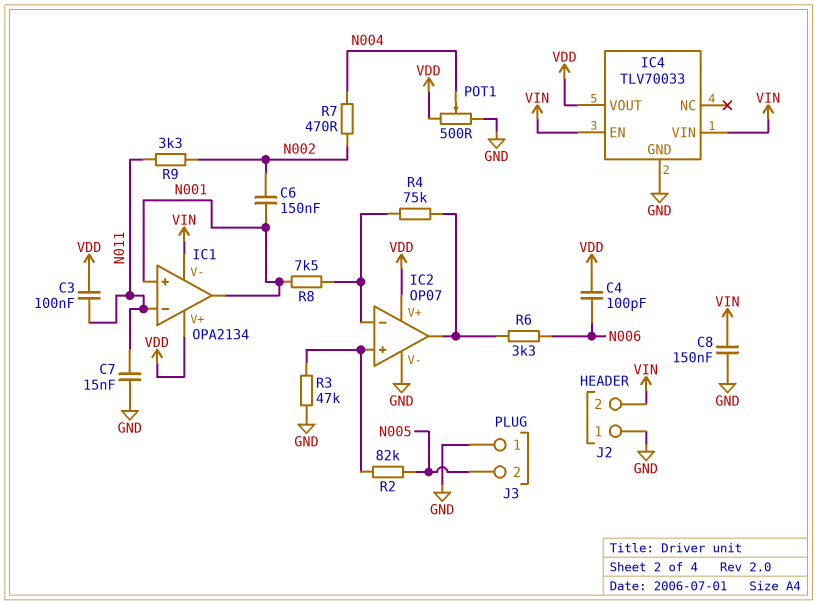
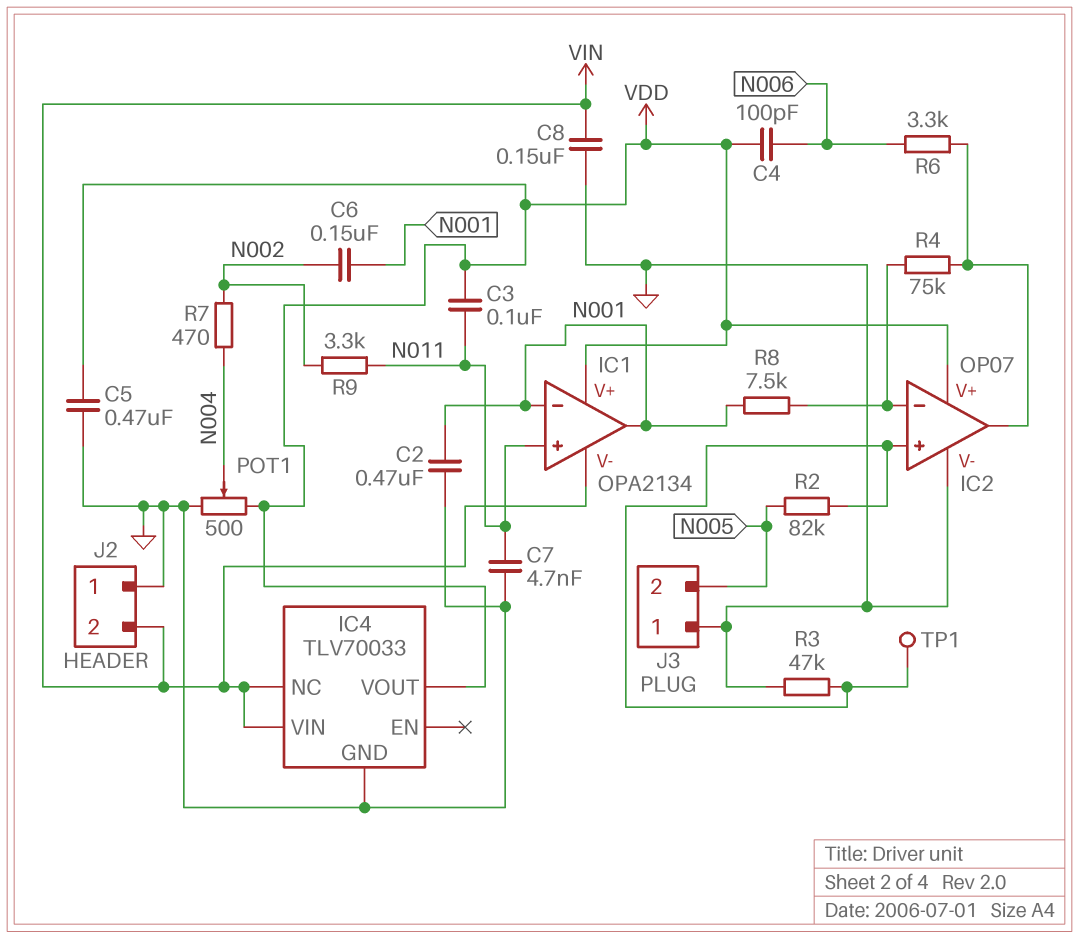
C2: none -> 470nF (GND, N001)
C5: none -> 470nF (GND, VDD)
C7: 15nF (GND, N011) -> 4.7nF (GND, N011)
IC1 pin in+: N001 -> N011
IC1 pin in-: N011 -> N001
IC4 pin EN: VIN -> none
IC4 pin NC: none -> VIN
TP1: none -> test point (IC2/in+)

